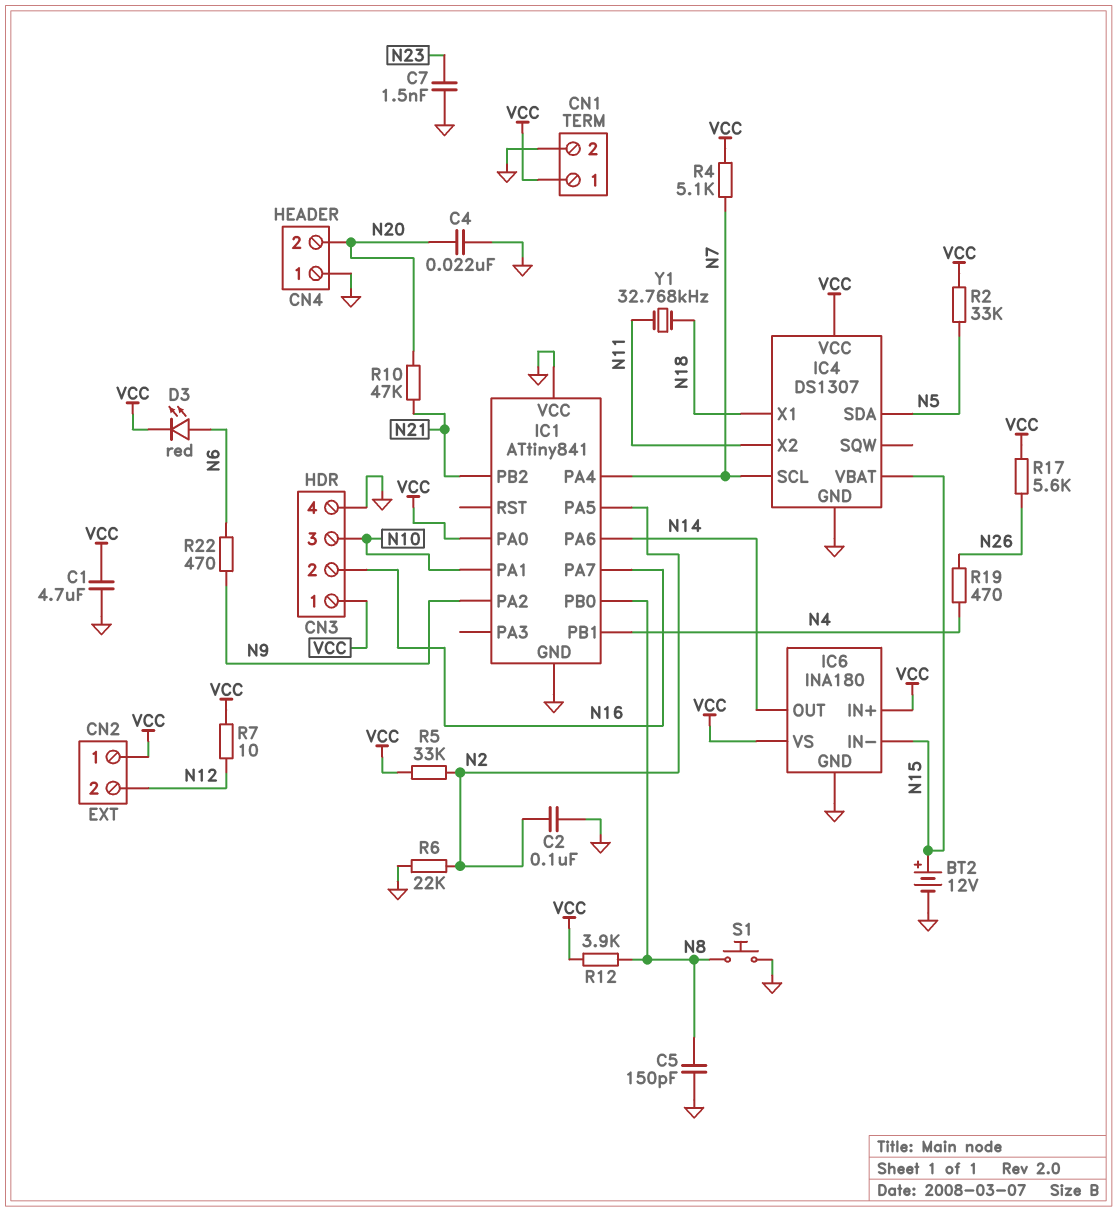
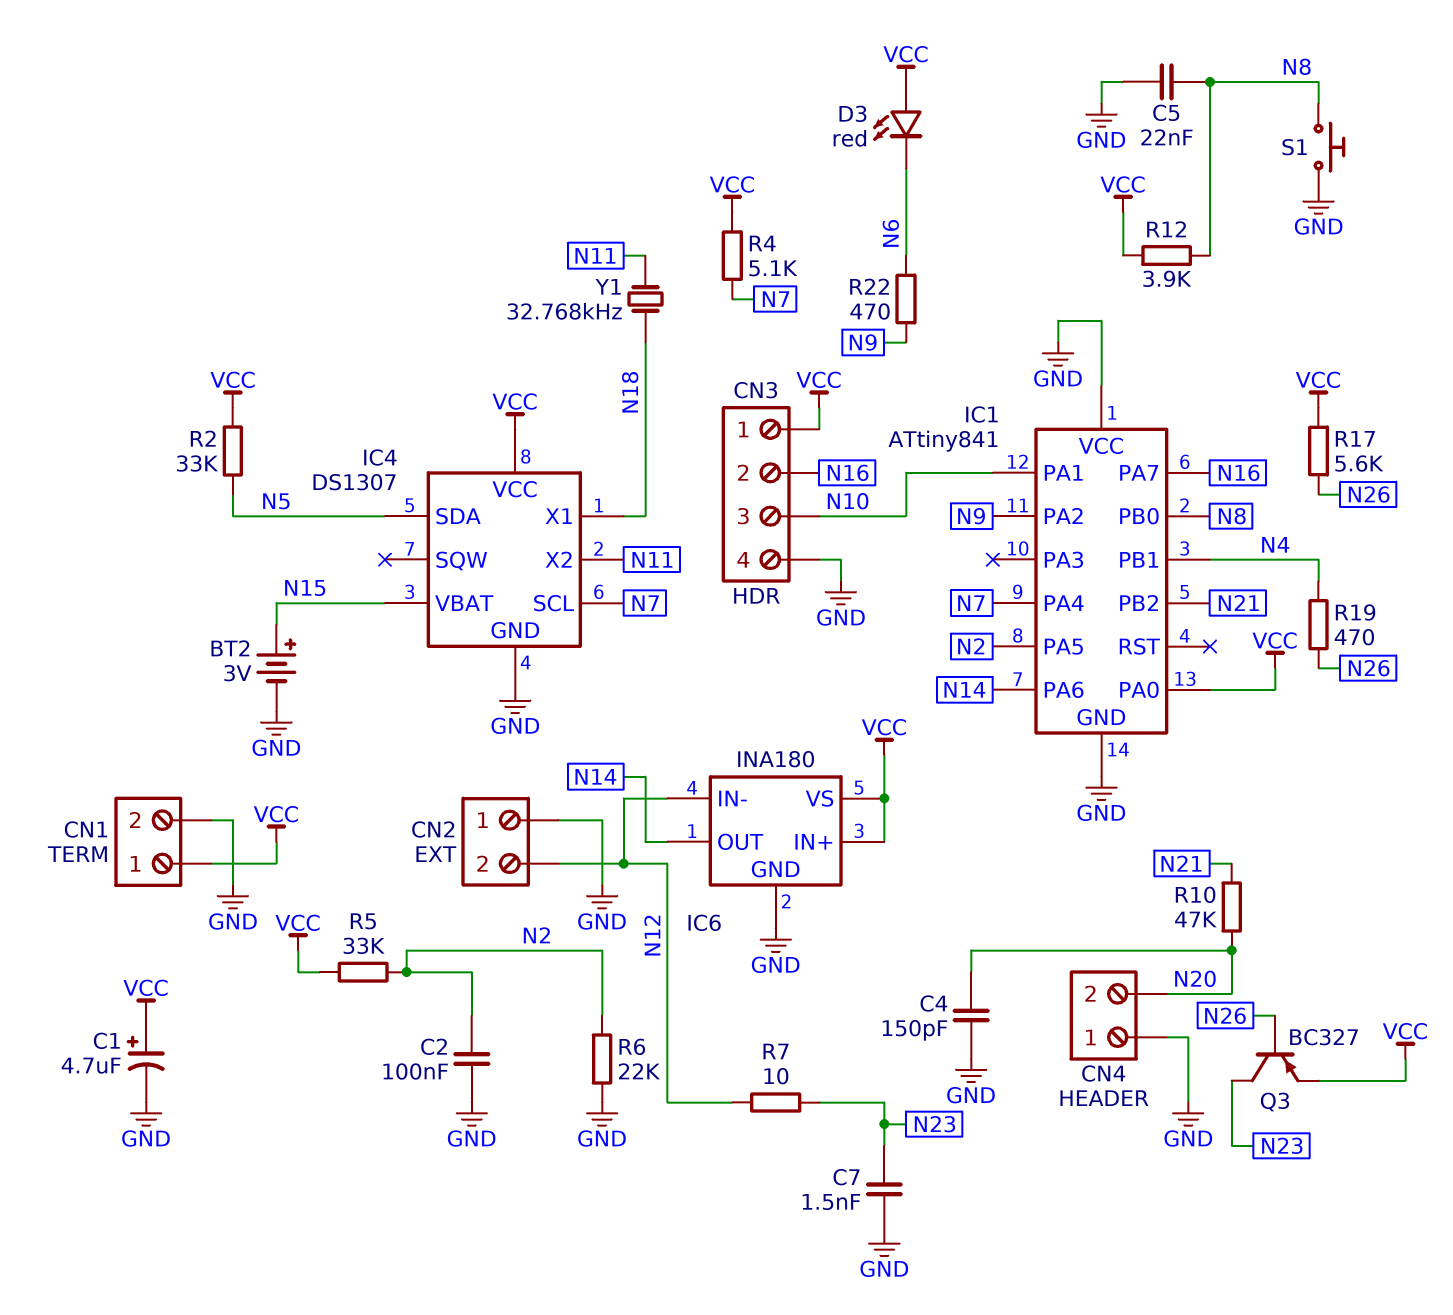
BT2: 12V (plus N15, minus GND) -> 3V (plus N15, minus GND)
C1: 4.7uF (GND, VCC) -> 4.7uF (plus VCC, minus GND)
C4: 22nF (GND, N20) -> 150pF (GND, N20)
C5: 150pF (GND, N8) -> 22nF (GND, N8)
CN2 pin 1: VCC -> GND
D3: LED red (A N6, K VCC) -> LED red (A VCC, K N6)
IC6 pin IN-: N15 -> N12
Q3: none -> PNP BC327 (B N26, C N23, E VCC)
R7: 10 (N12, VCC) -> 10 (N12, N23)

